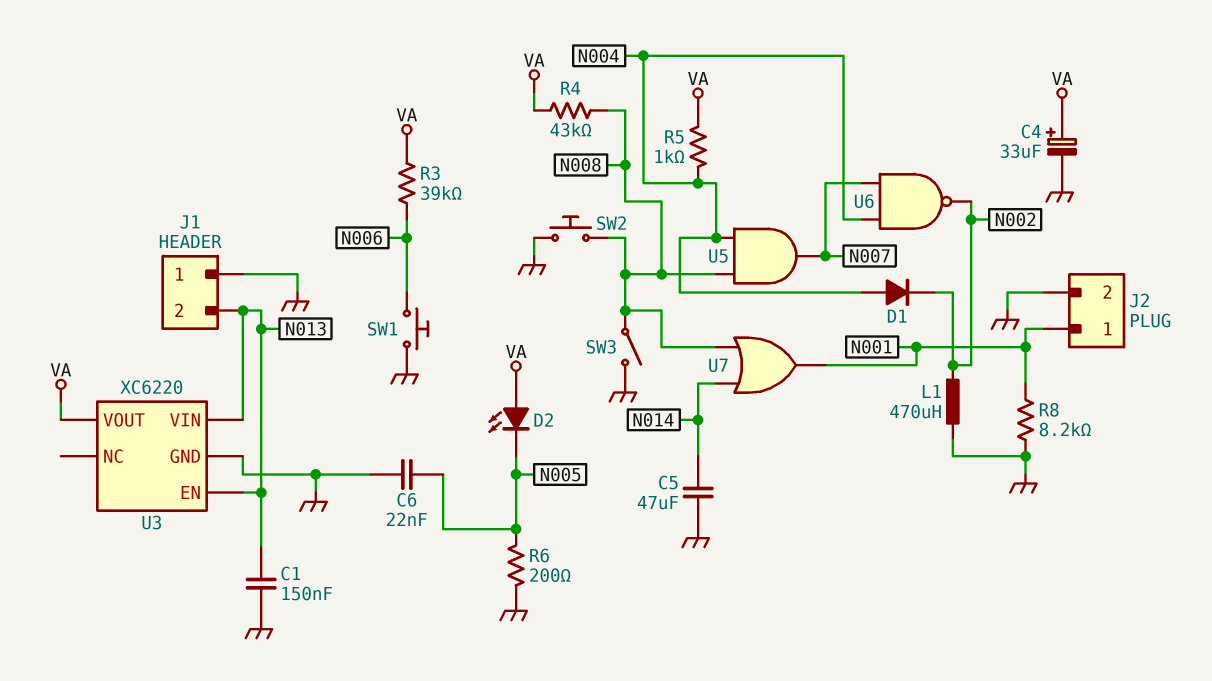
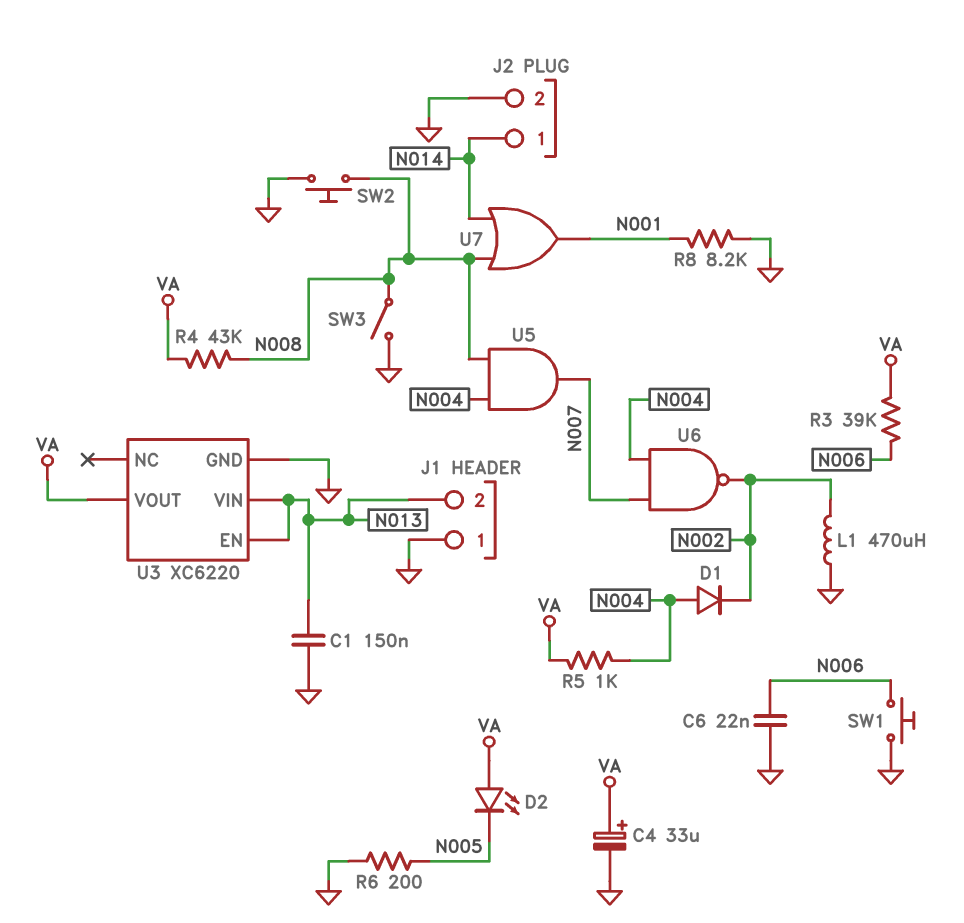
C5: 47uF (GND, N014) -> none
C6: 22nF (GND, N005) -> 22nF (GND, N006)
J2 pin 1: N001 -> N014

